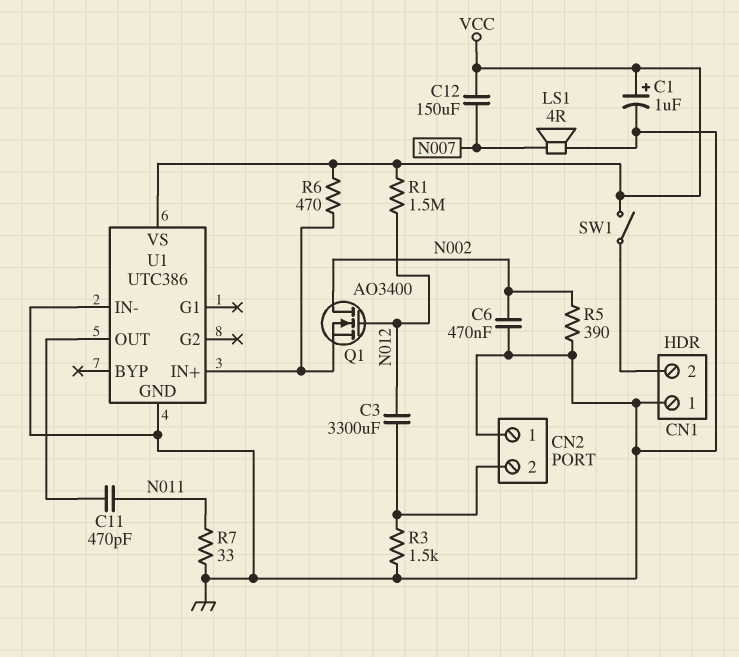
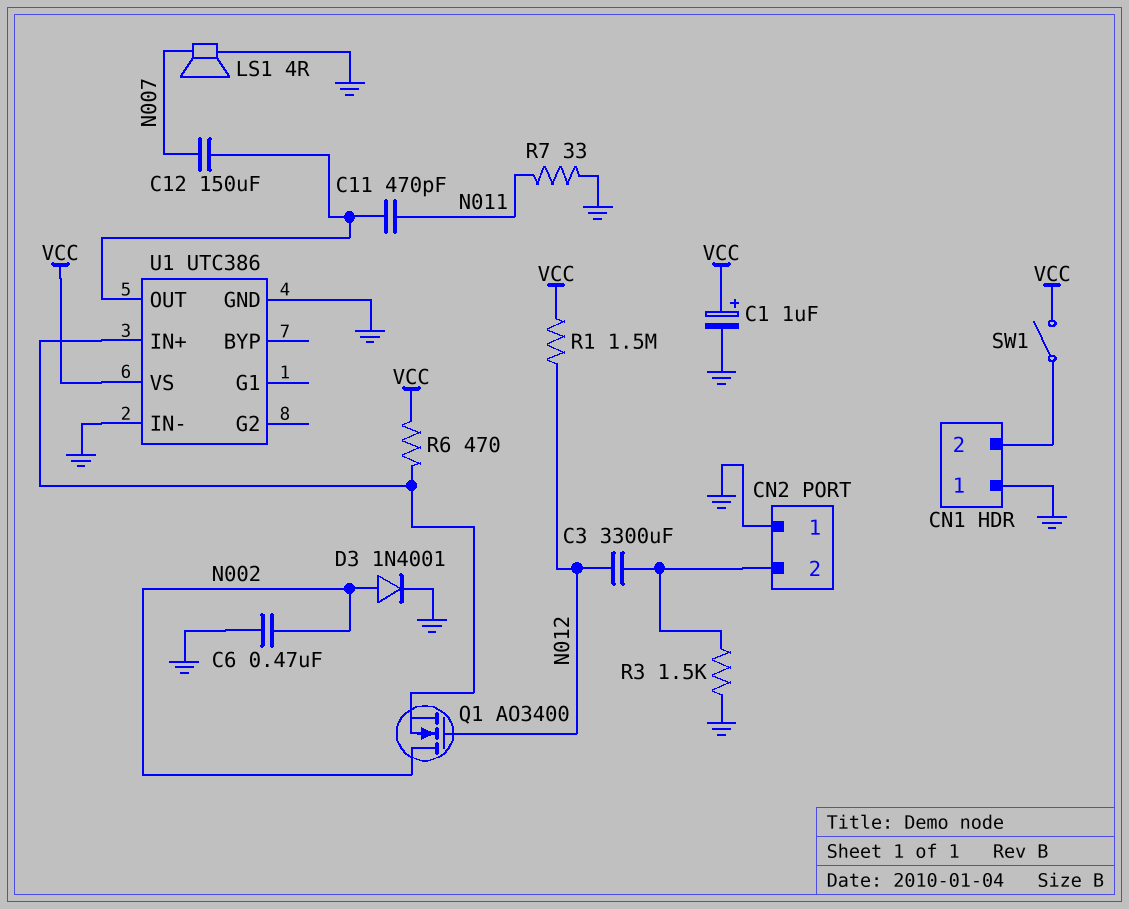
C12: 150uF (N007, VCC) -> 150uF (N007, U1/OUT)
D3: none -> diode 1N4001 (A N002, K GND)
R5: 390 (GND, N002) -> none

